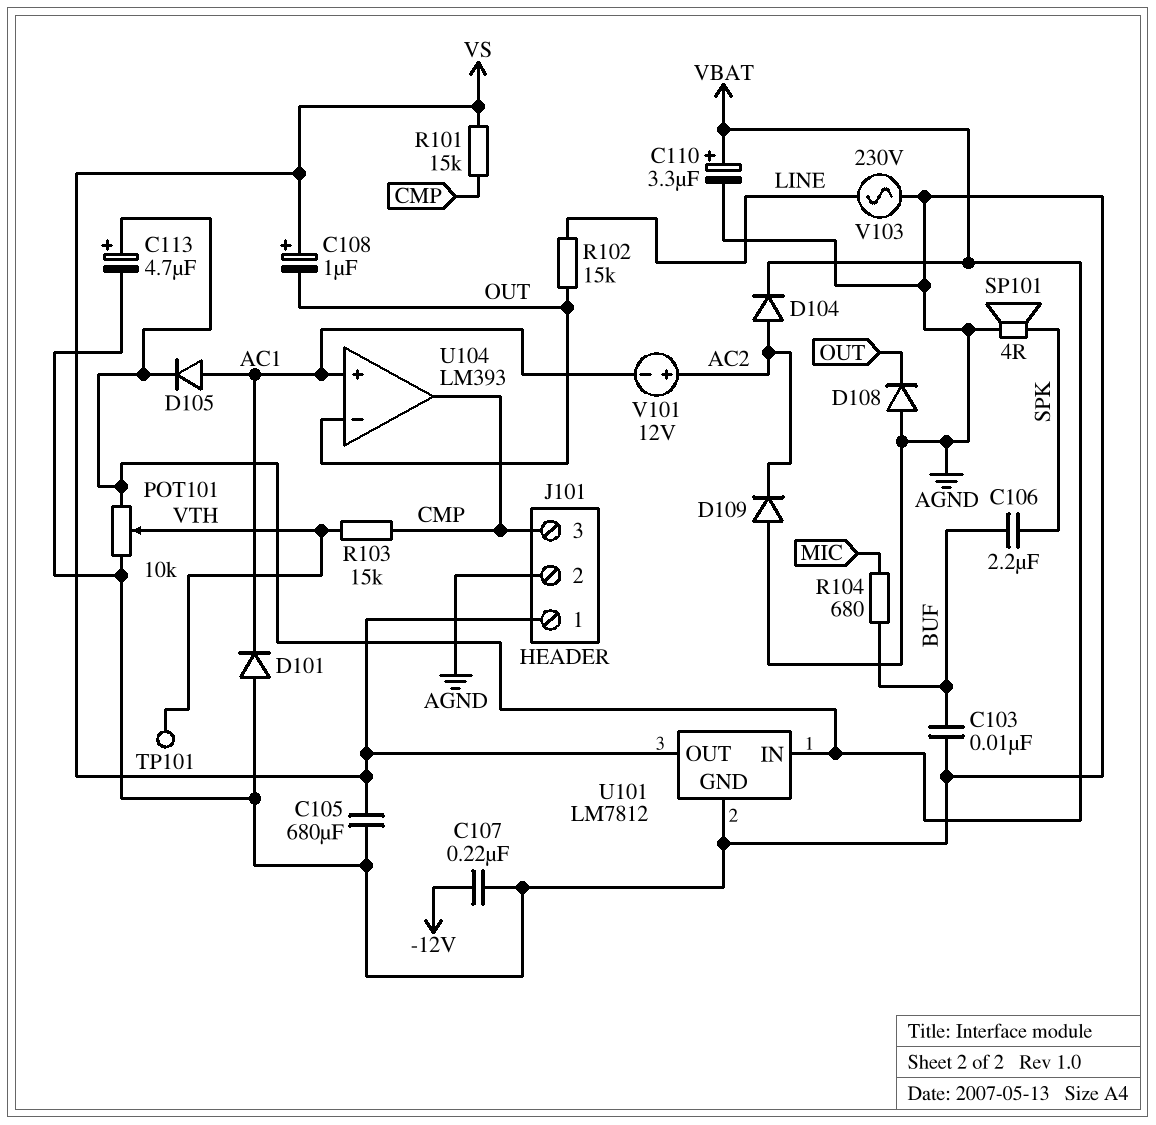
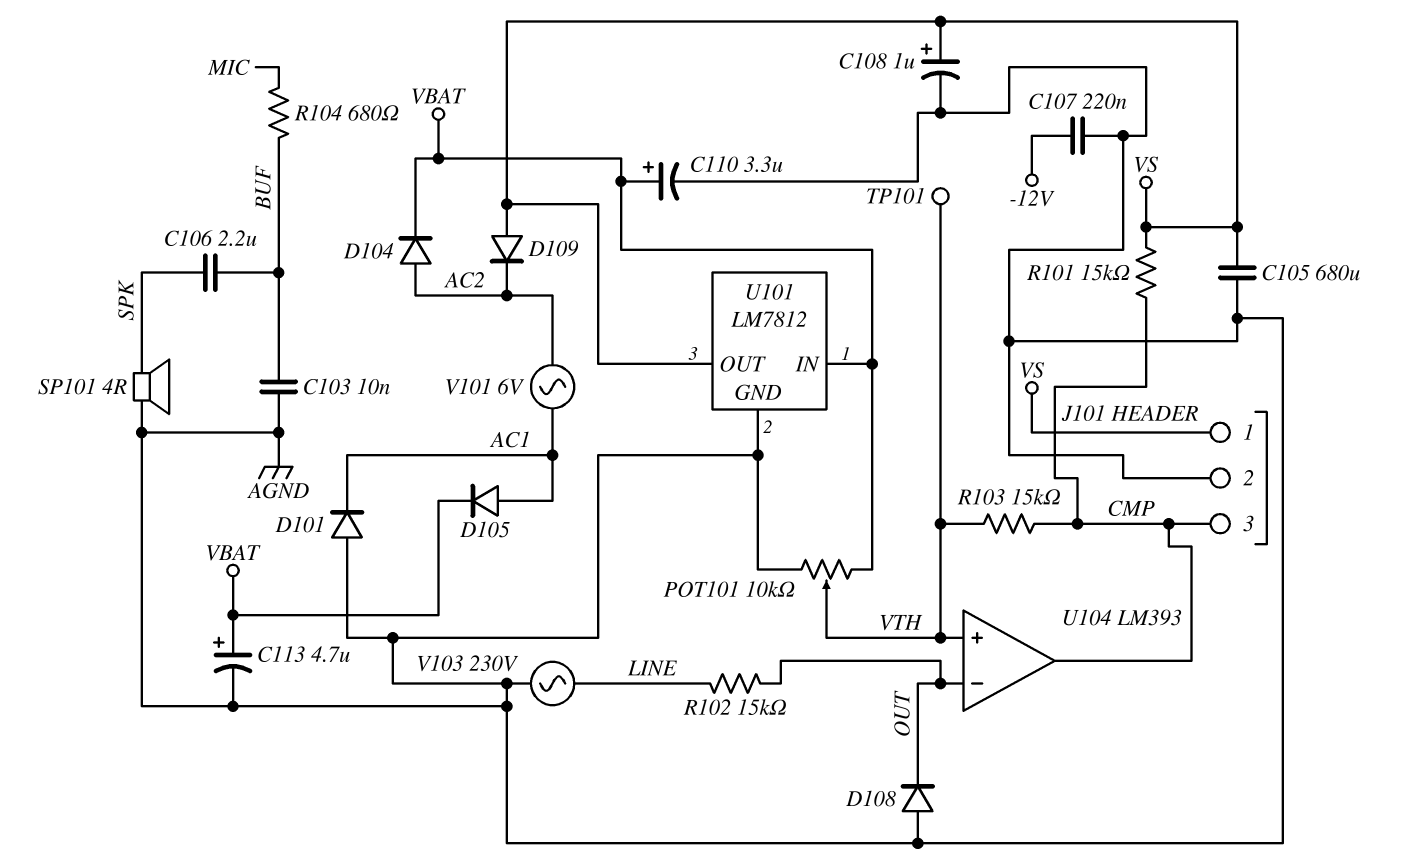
C108: 1uF (plus VS, minus OUT) -> 1uF (plus VS, minus AGND)
D109: diode (A AGND, K AC2) -> diode (A VS, K AC2)
U104 pin in+: AC1 -> VTH
V101: 12V (plus AC2, minus AC1) -> AC 6V (AC1, AC2)

